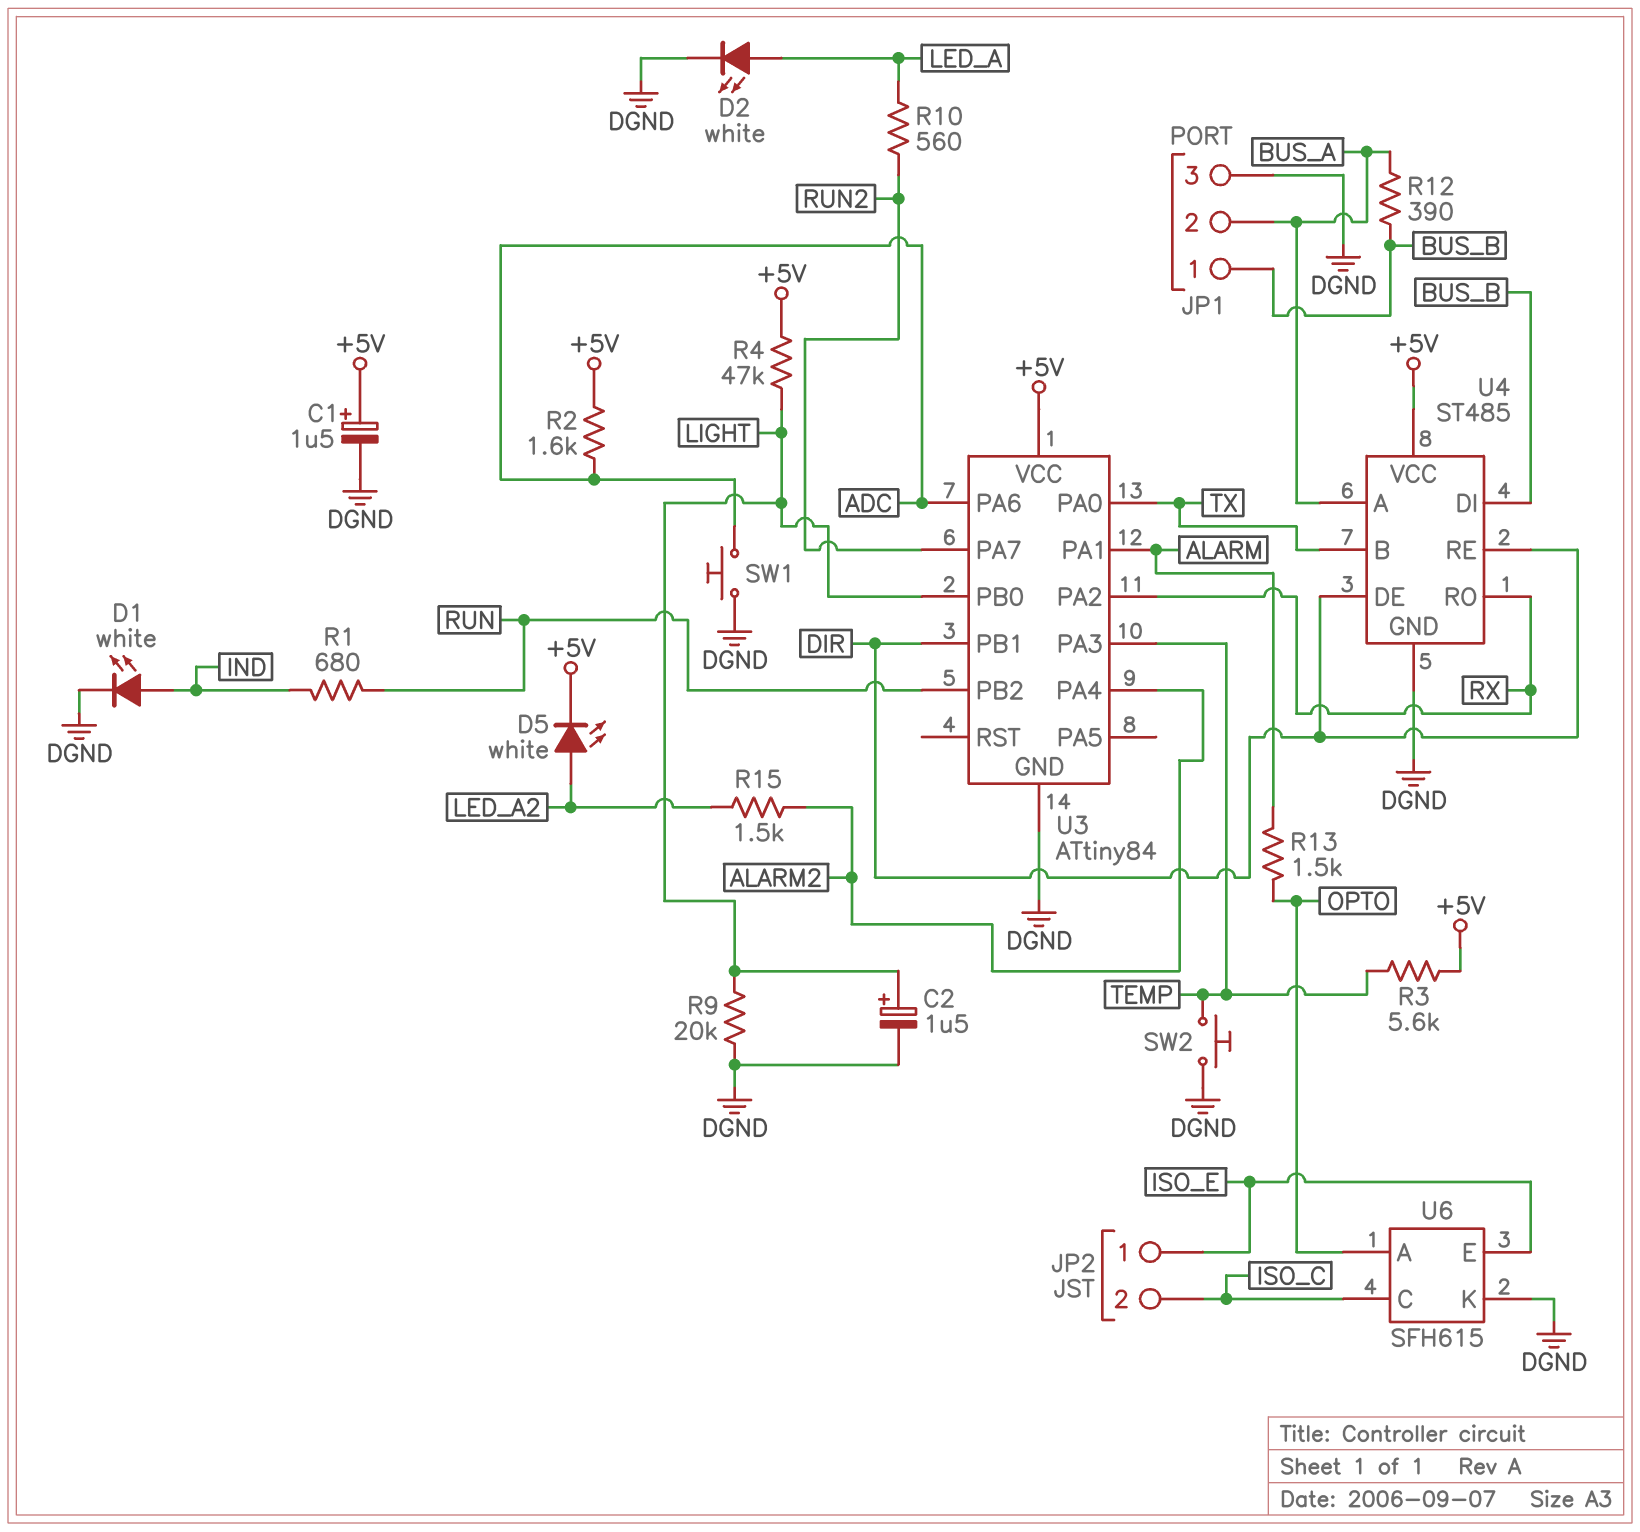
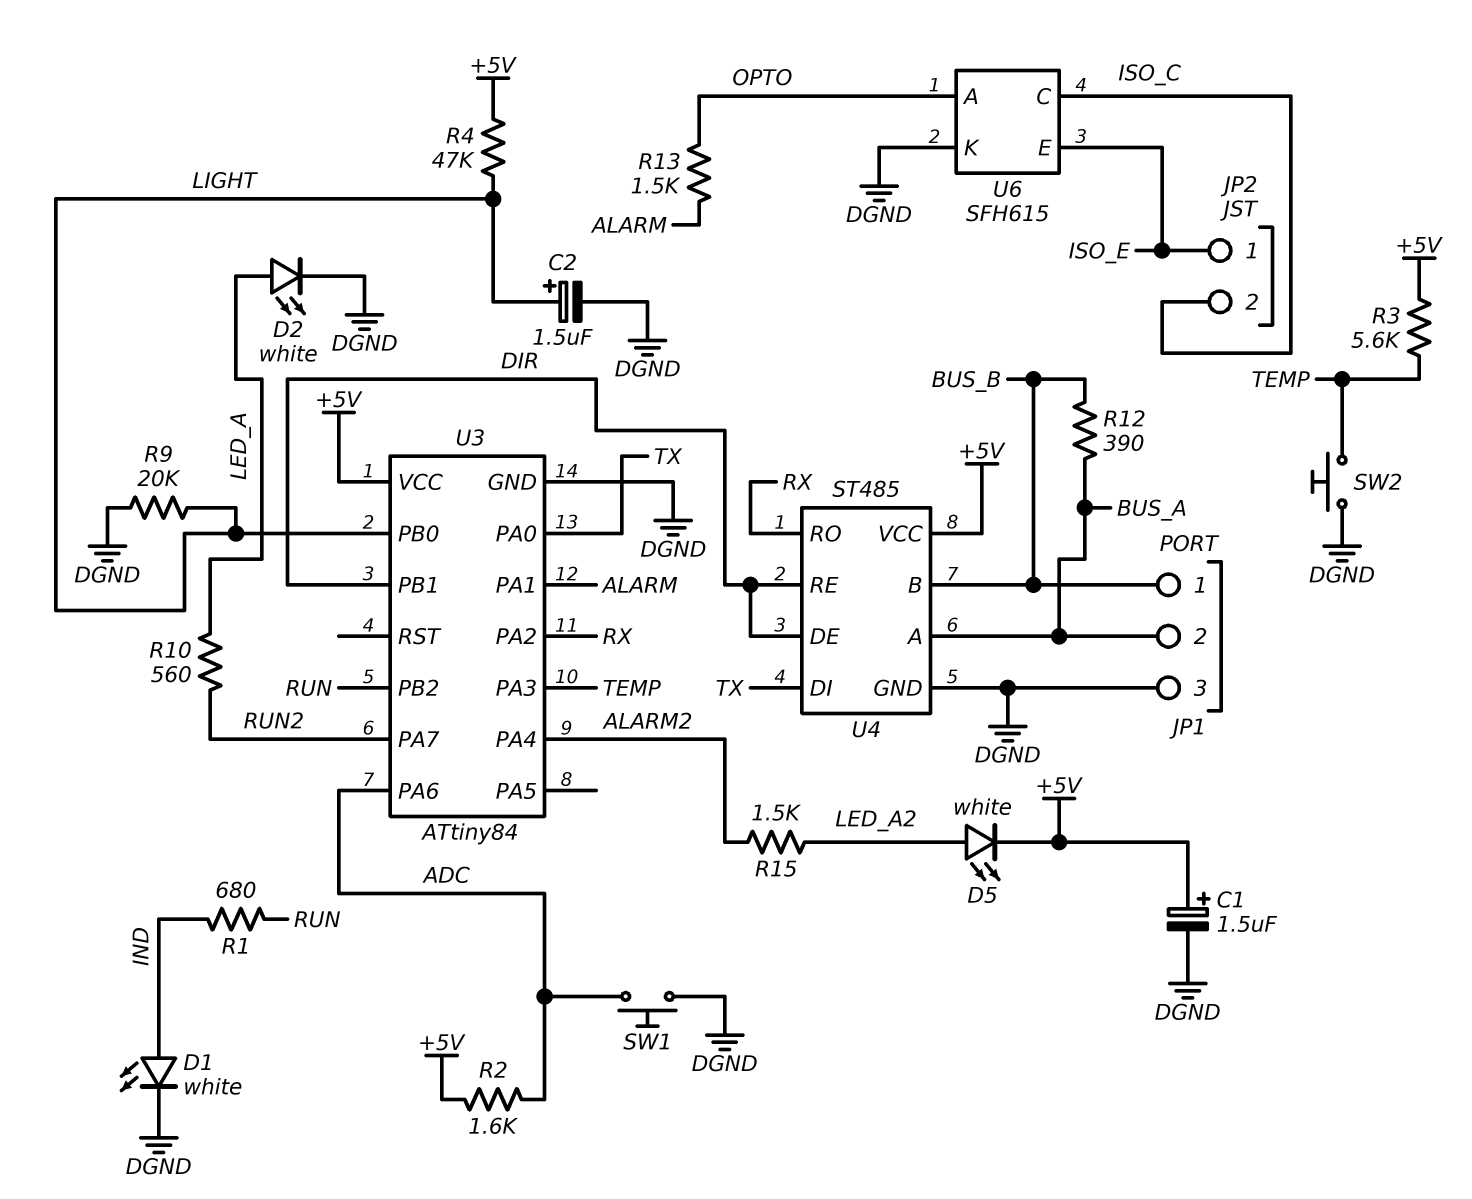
U4 pin B: TX -> BUS_B
U4 pin DI: BUS_B -> TX

